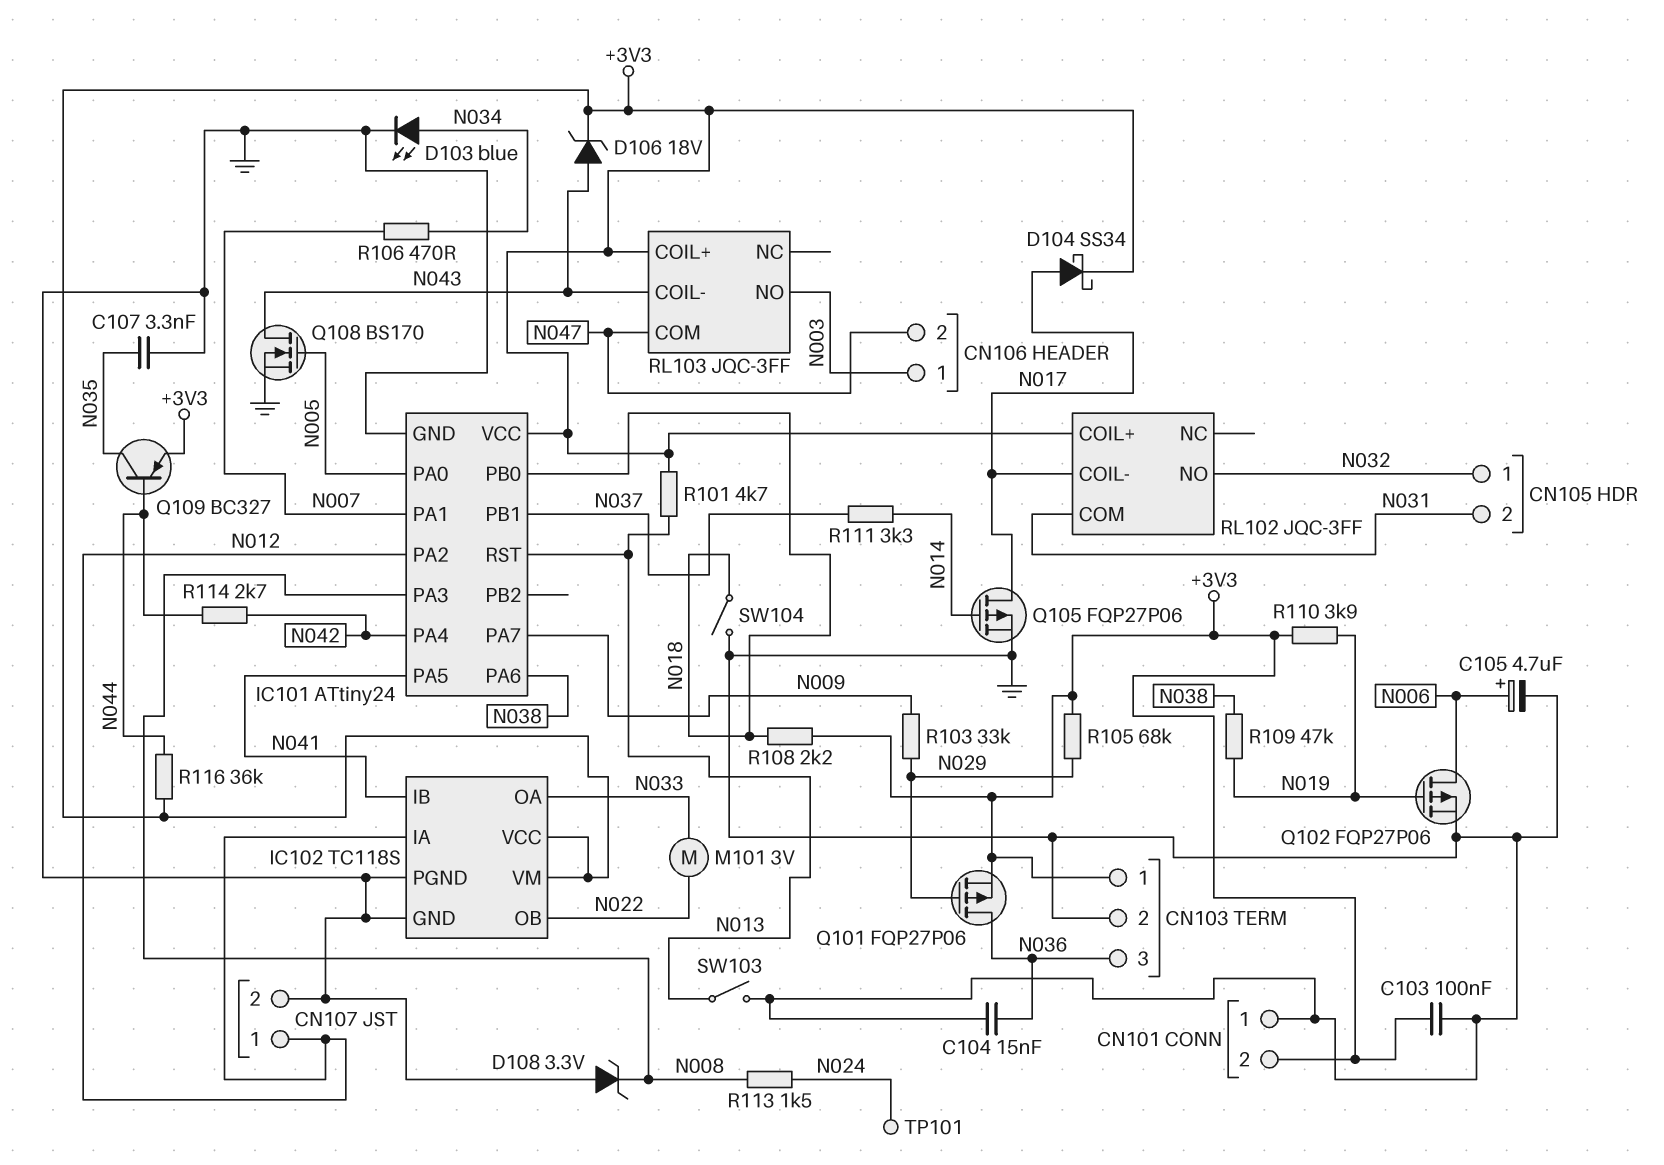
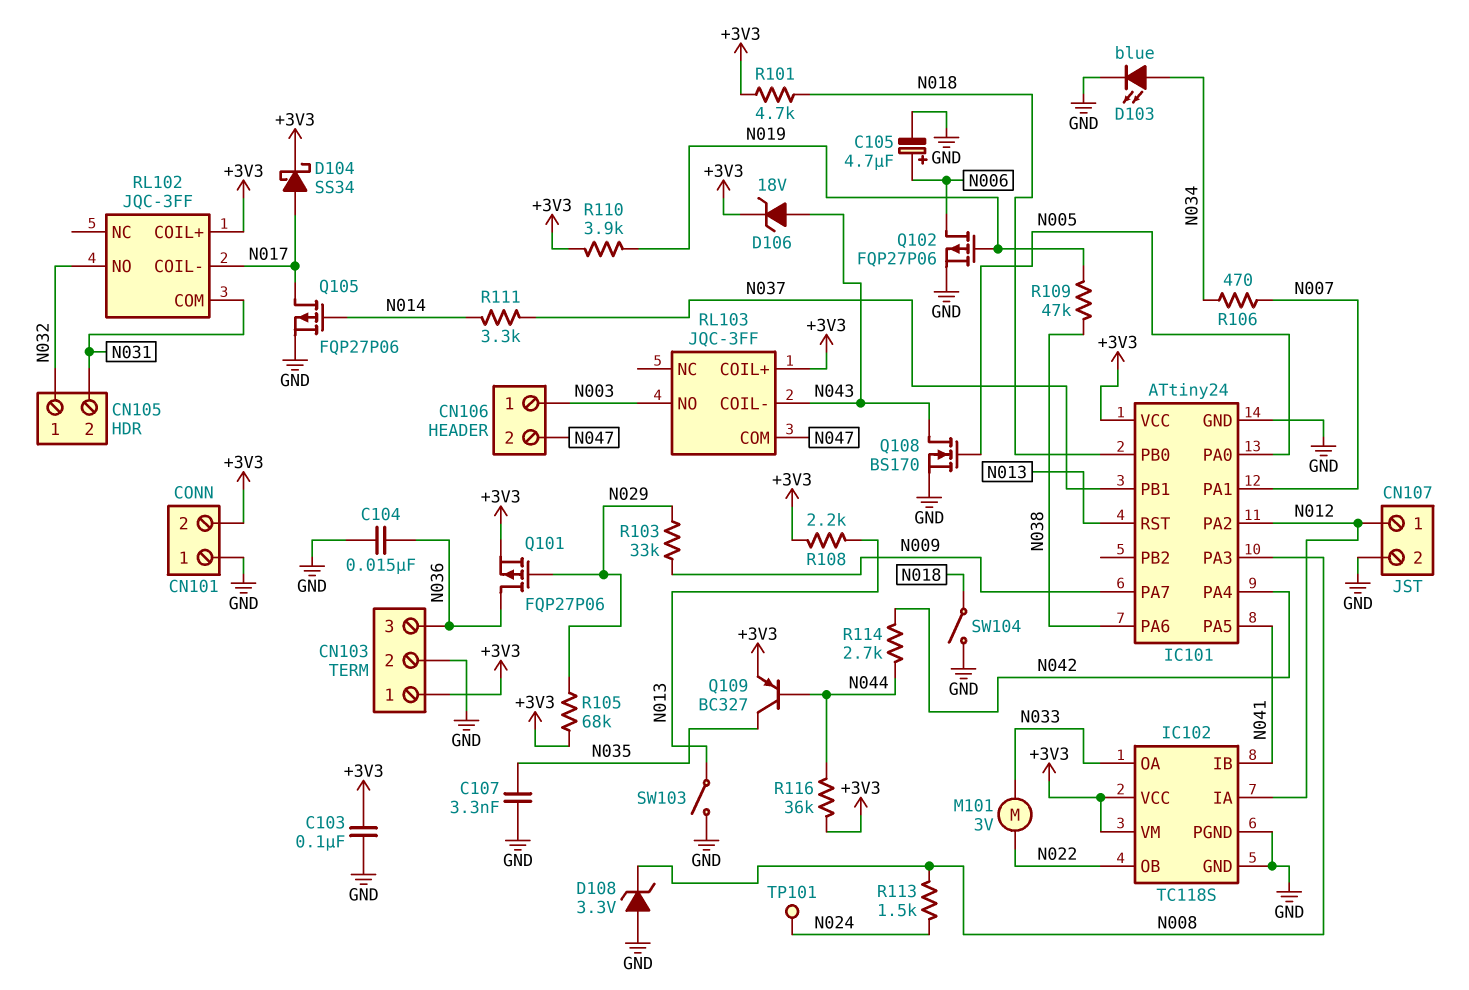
R101: 4.7k (+3V3, N013) -> 4.7k (+3V3, N018)
R108: 2.2k (+3V3, N018) -> 2.2k (+3V3, N013)

